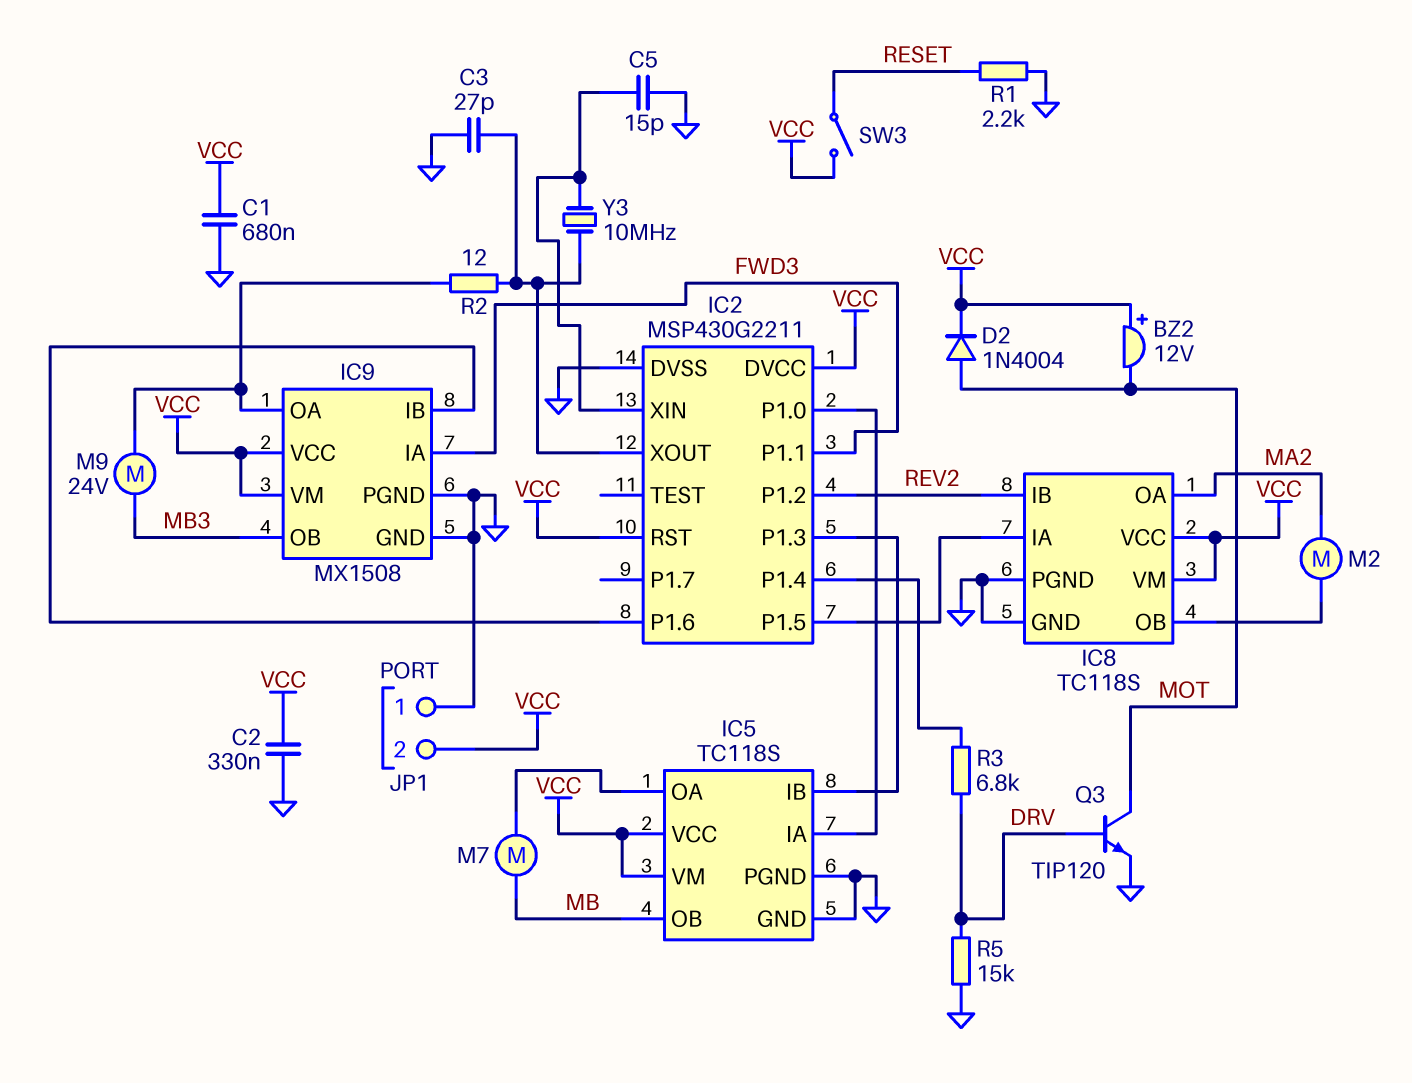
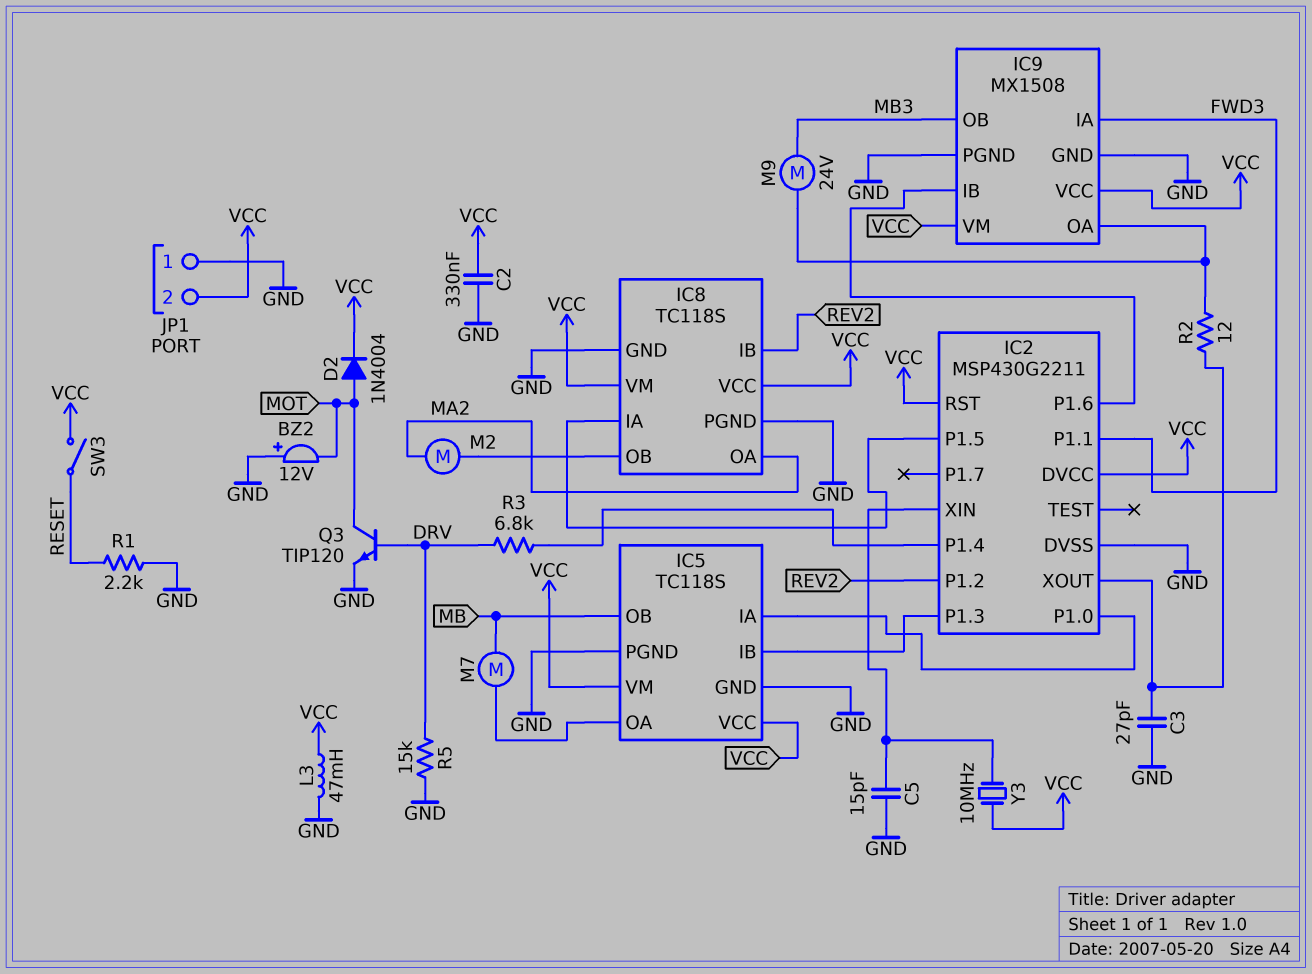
BZ2: buzzer 12V (plus VCC, minus MOT) -> buzzer 12V (plus GND, minus MOT)
C1: 680nF (GND, VCC) -> none
L3: none -> 47mH (GND, VCC)
Y3: 10MHz (IC2/XIN, IC2/XOUT) -> 10MHz (IC2/XIN, VCC)

